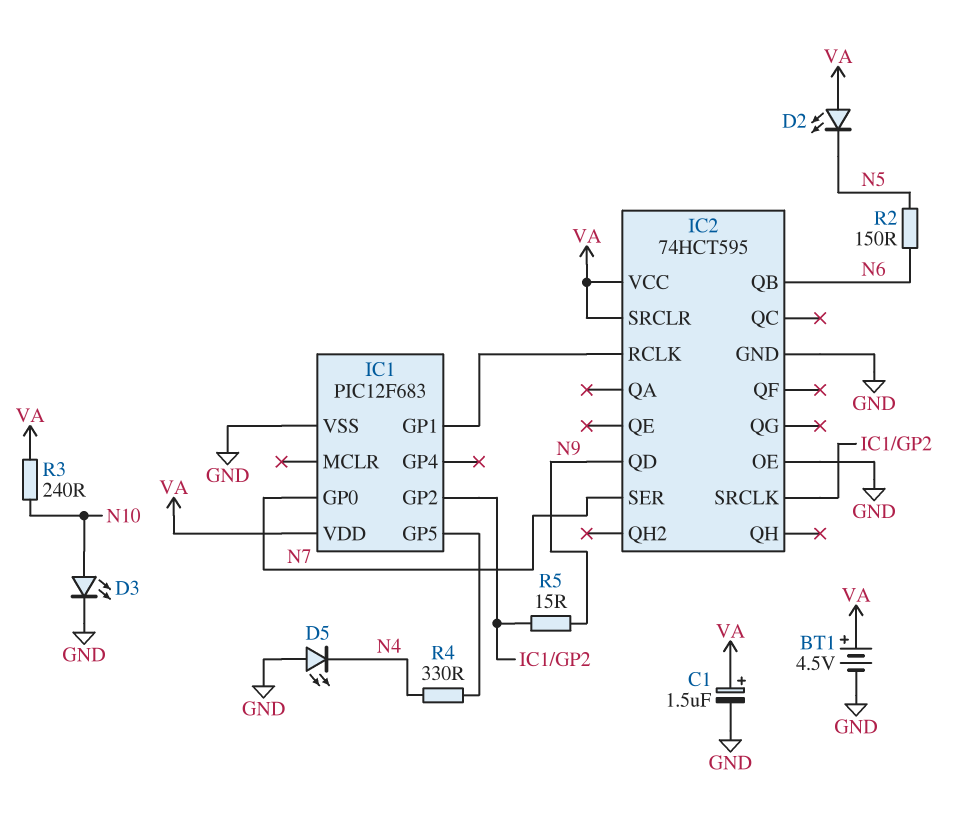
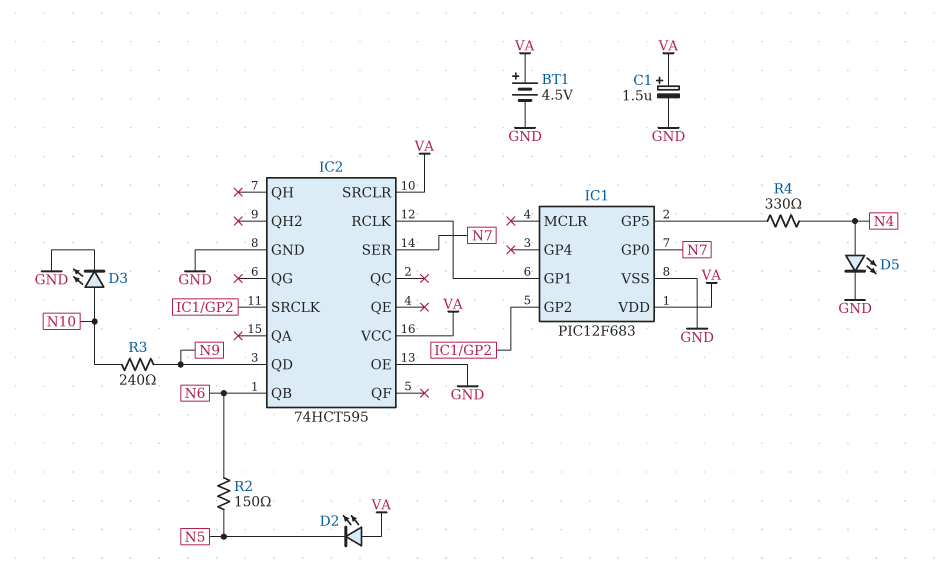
D5: LED (A GND, K N4) -> LED (A N4, K GND)
R3: 240 (N10, VA) -> 240 (N9, N10)
R5: 15 (IC1/GP2, N9) -> none

